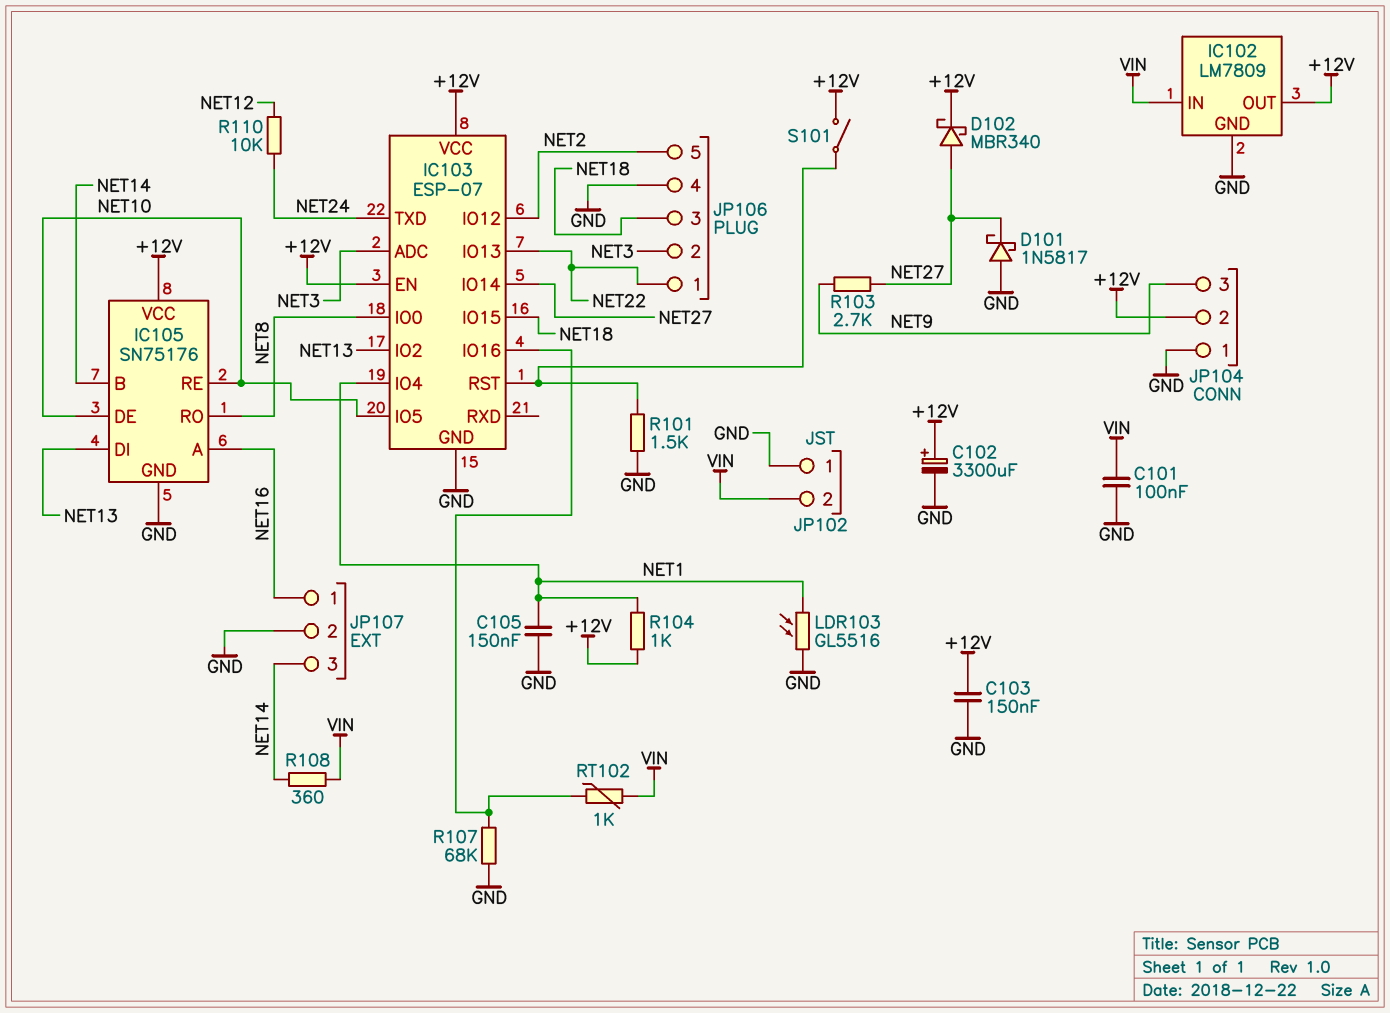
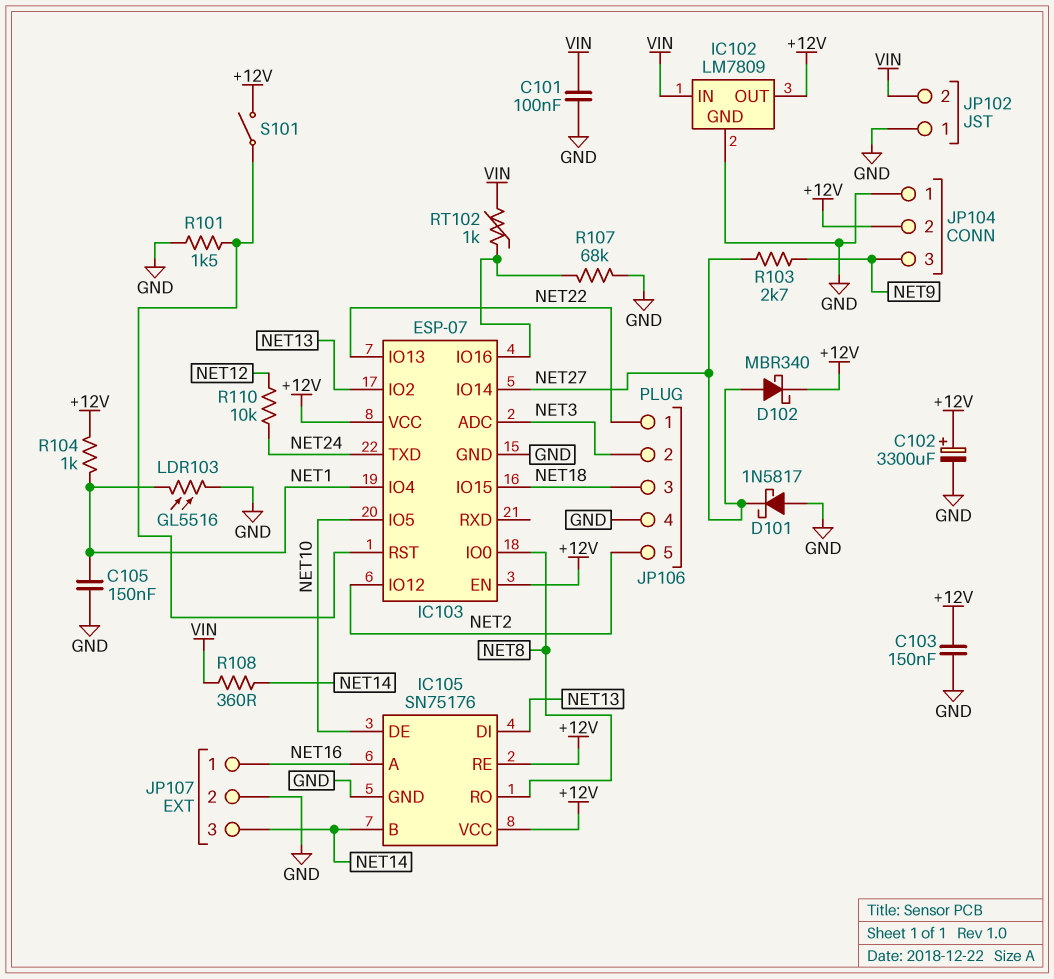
IC105 pin RE: NET10 -> +12V

